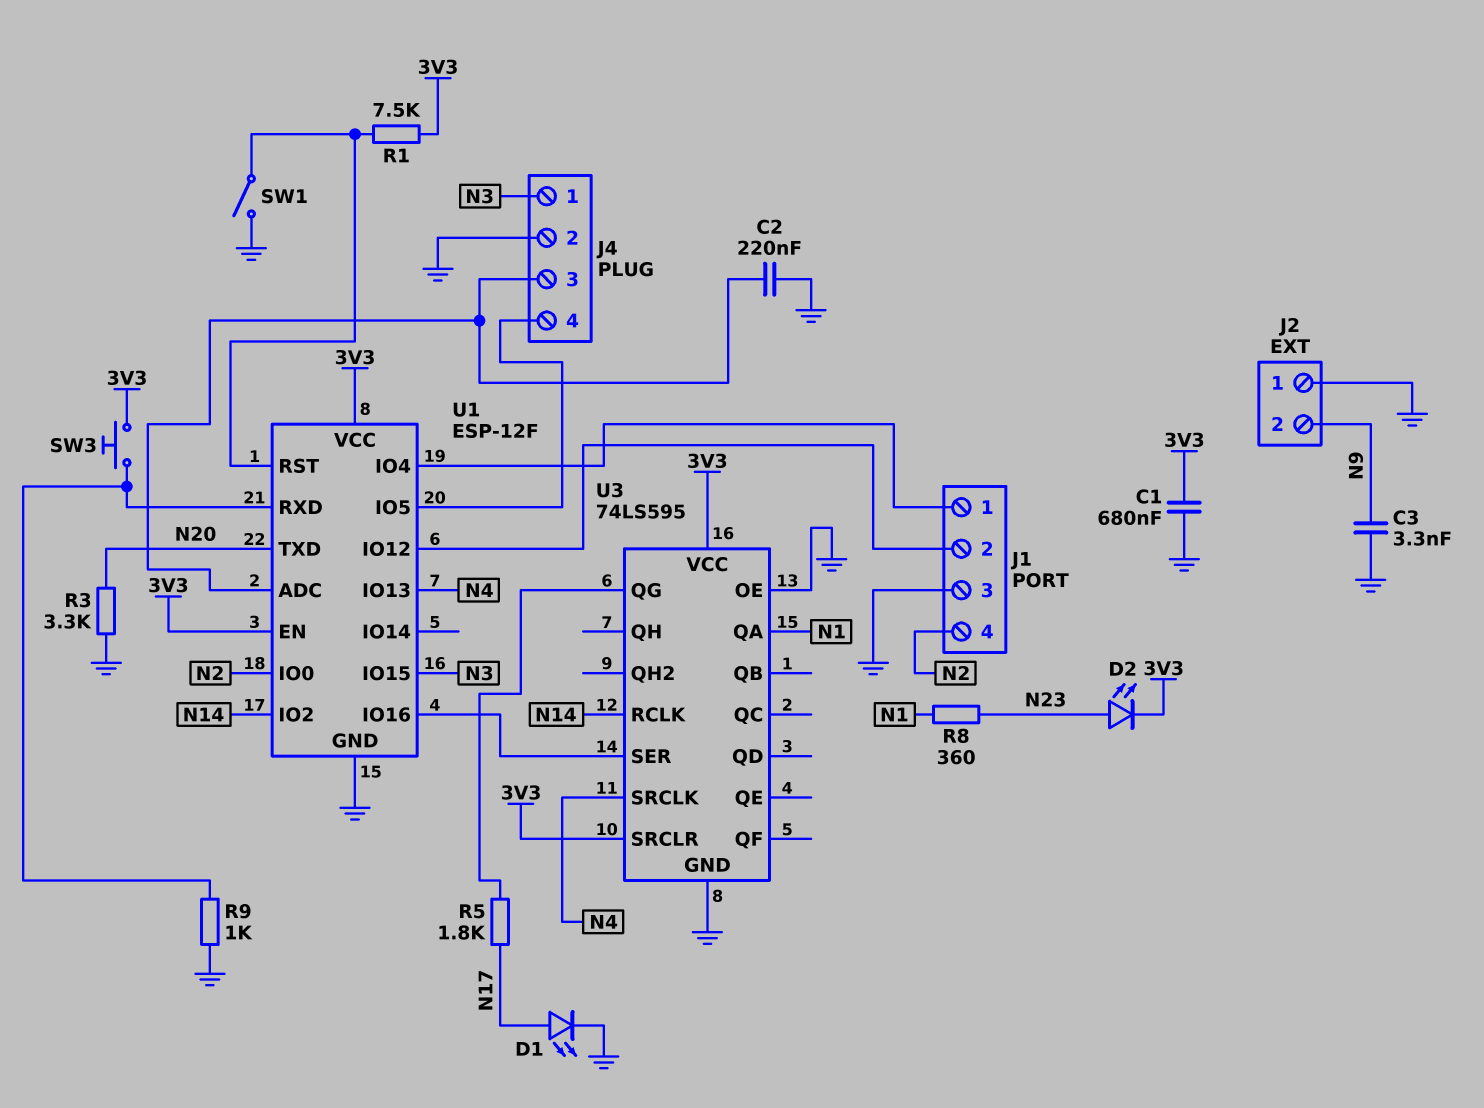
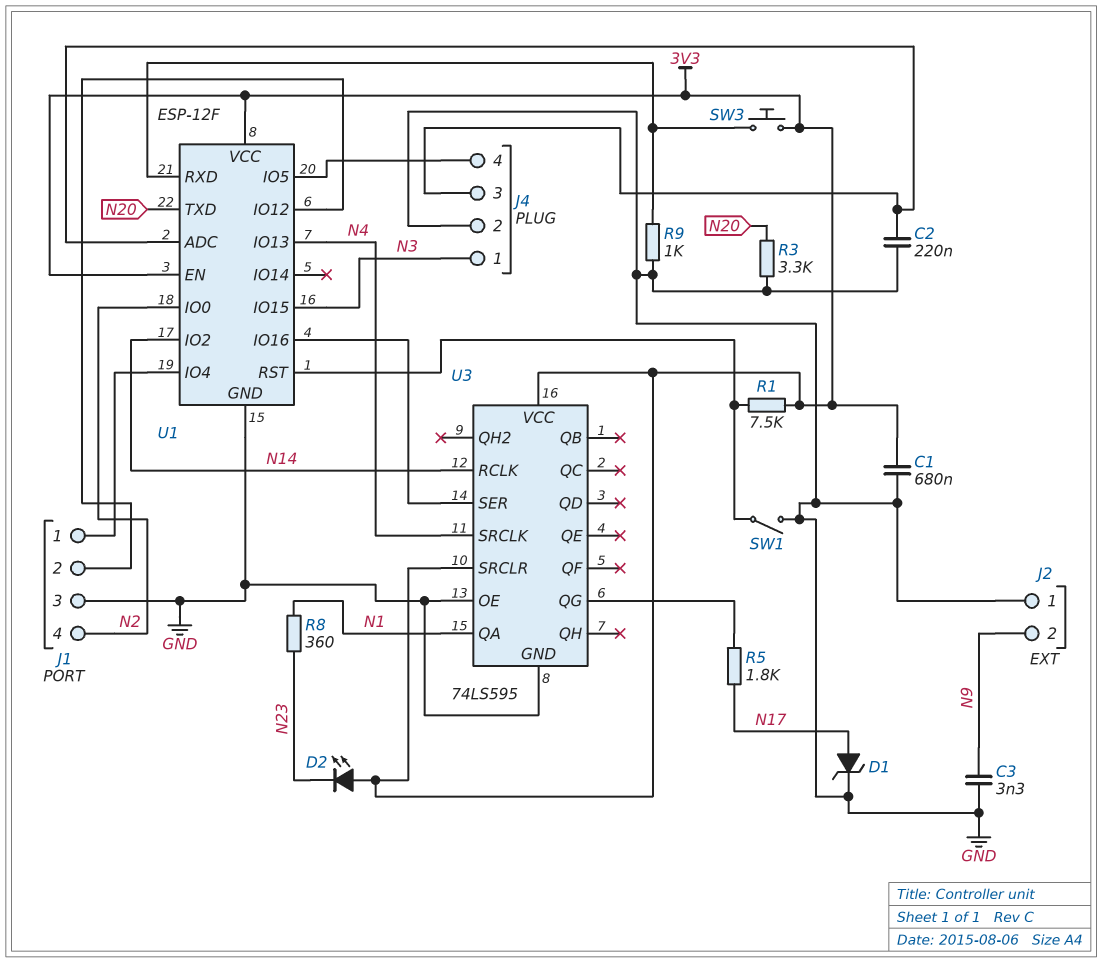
D1: LED (A N17, K GND) -> zener (A N17, K GND)
D2: LED (A N23, K 3V3) -> LED (A 3V3, K N23)

